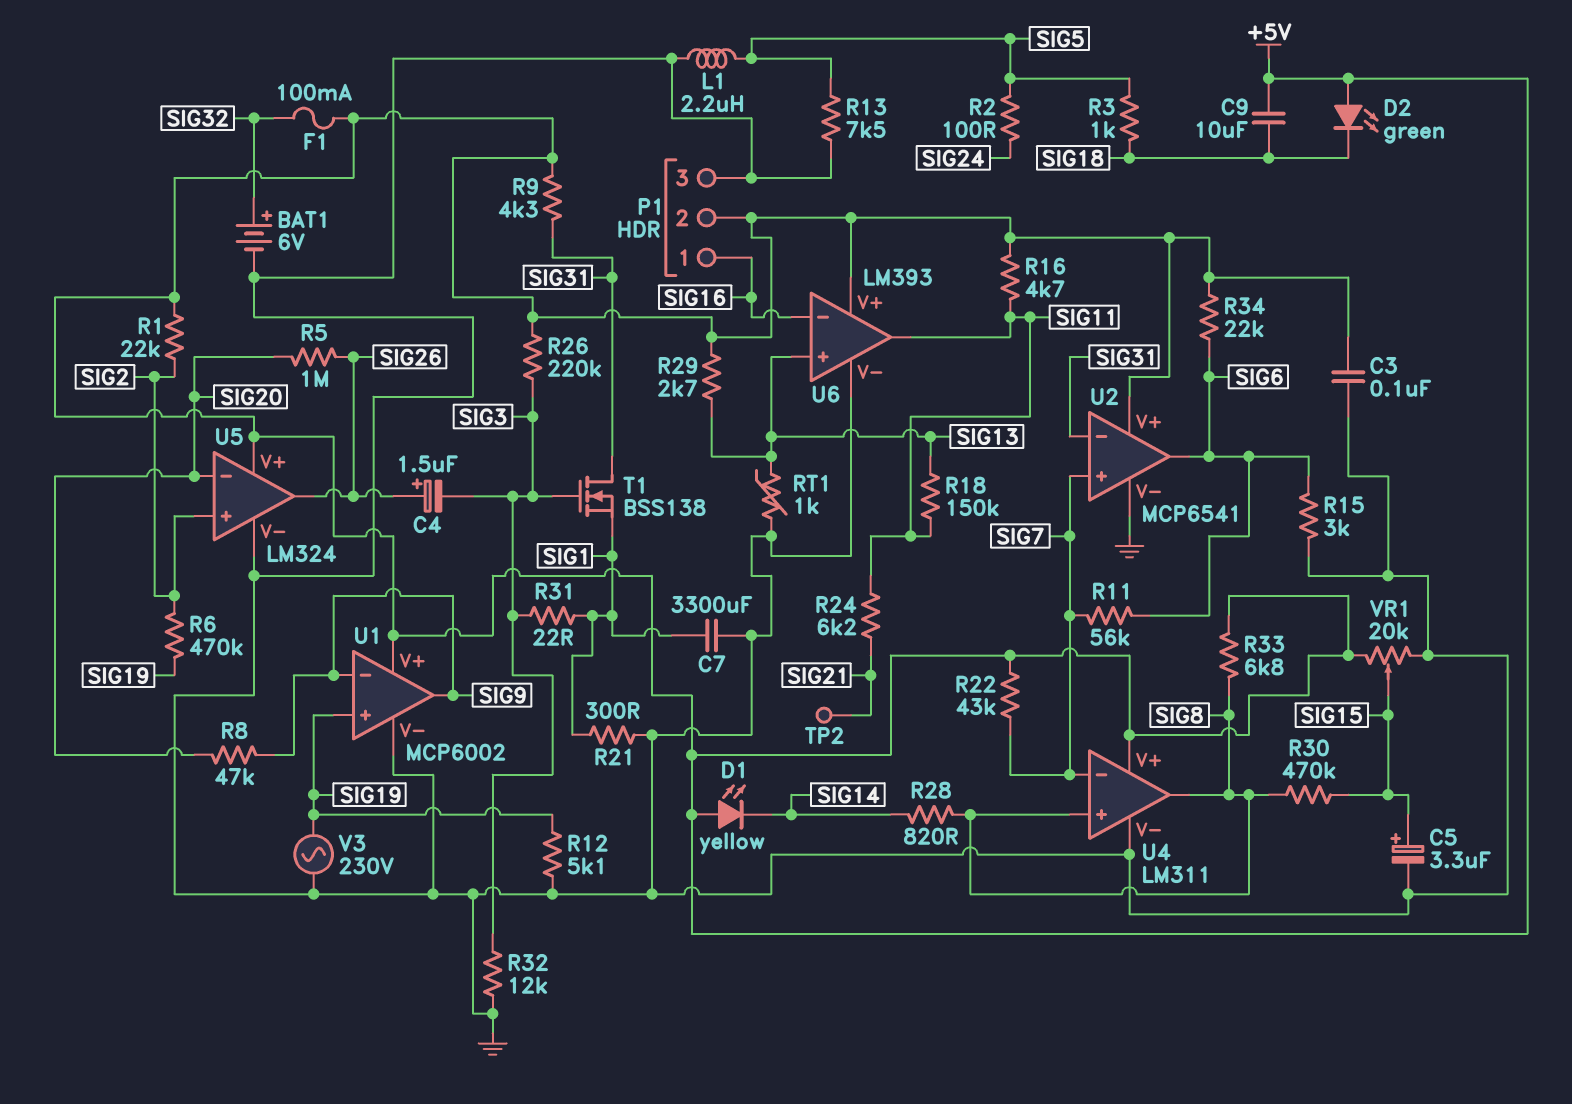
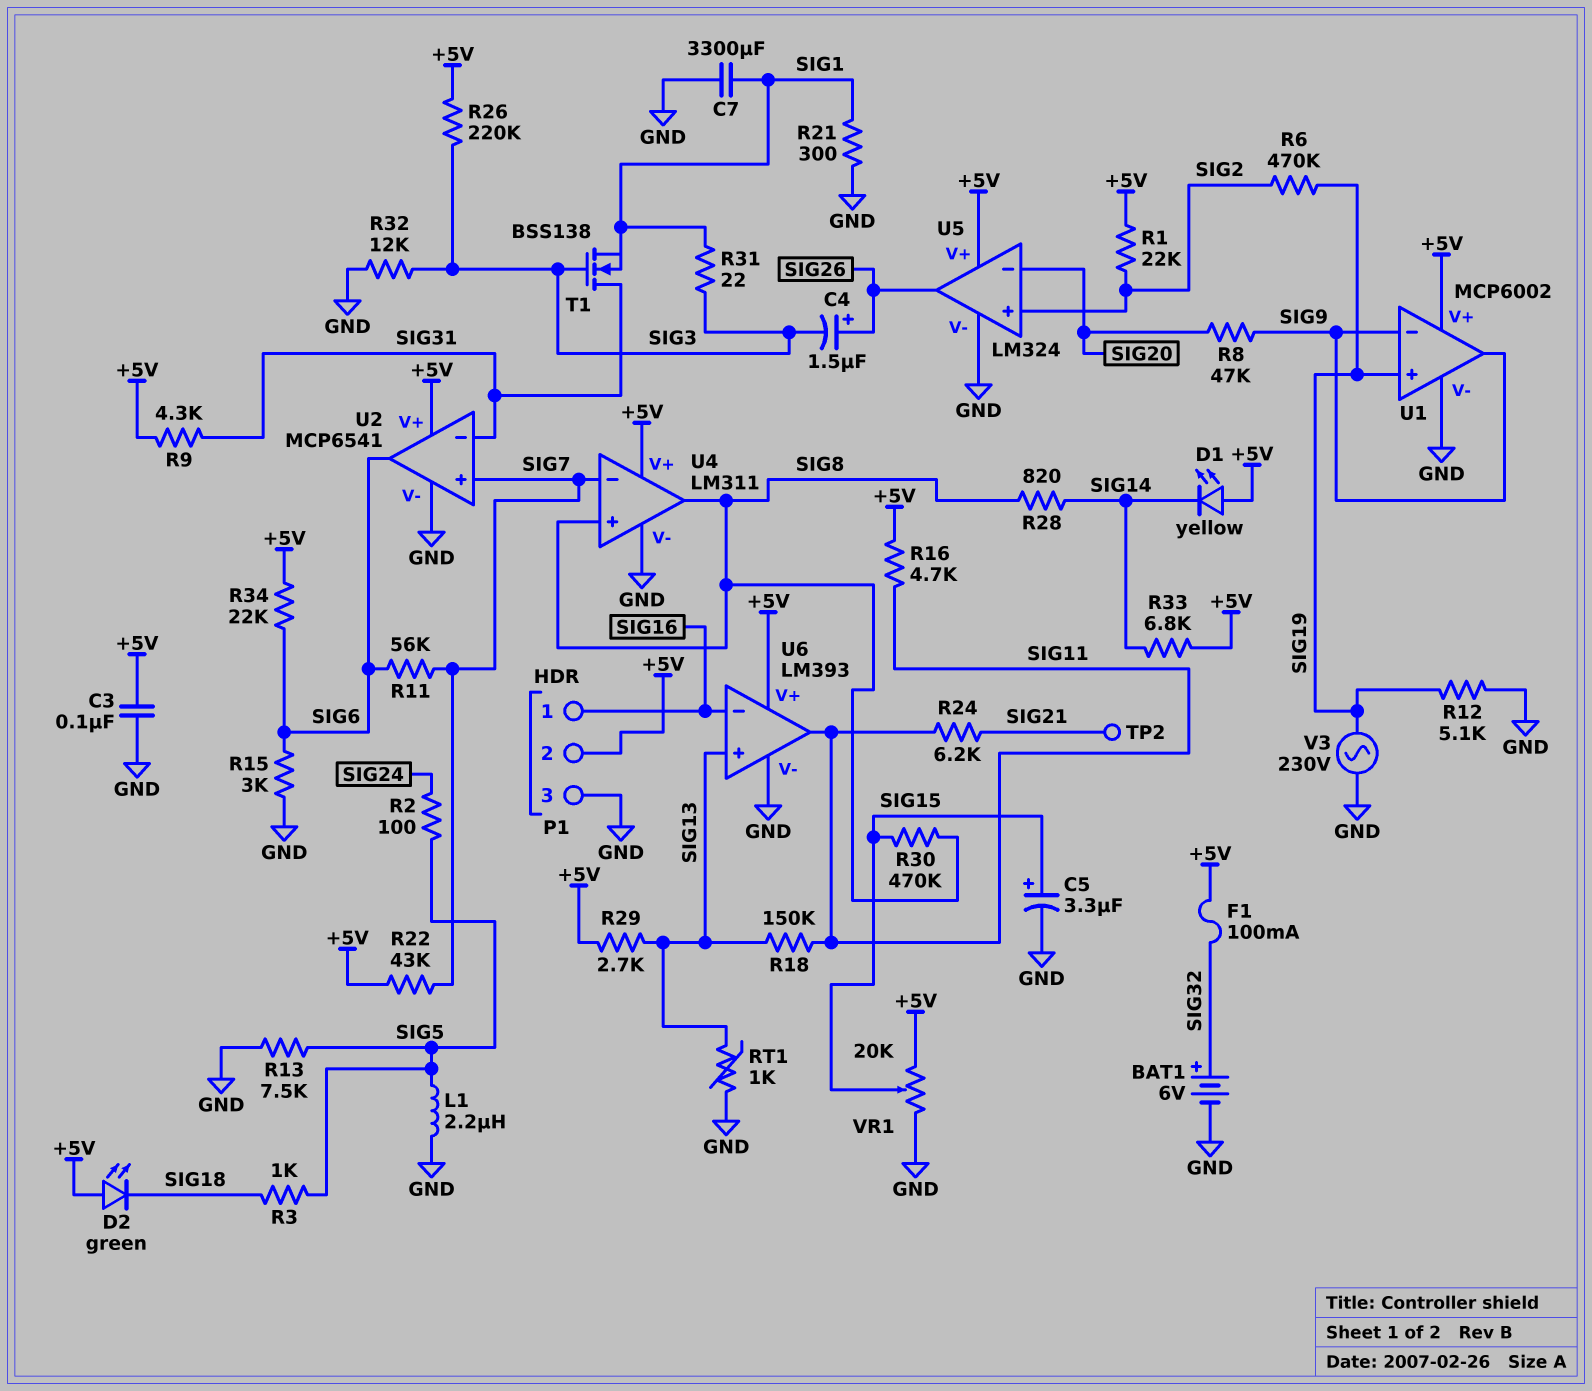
C9: 10uF (+5V, SIG18) -> none
R5: 1M (SIG20, SIG26) -> none
R33: 6.8k (+5V, SIG8) -> 6.8k (+5V, SIG14)

